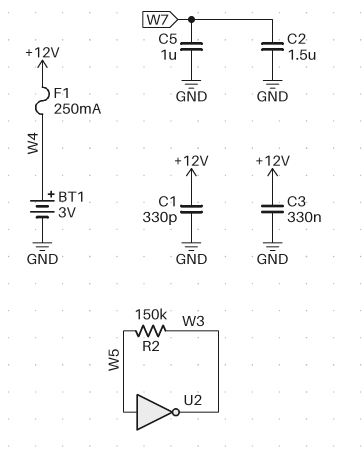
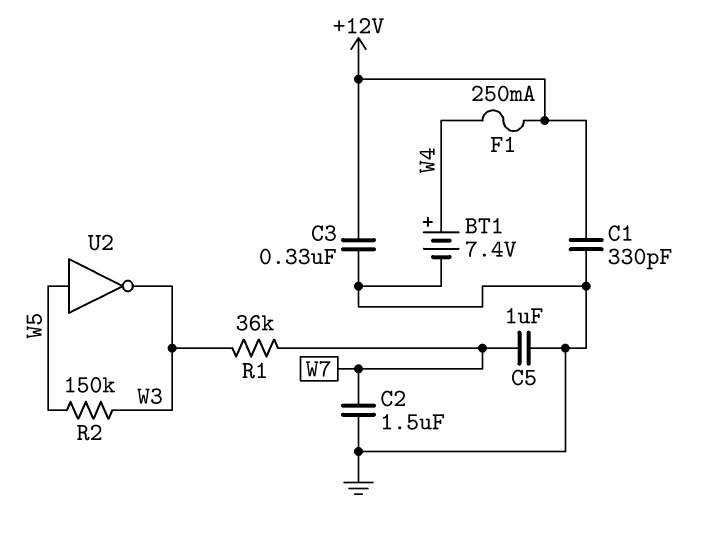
BT1: 3V (plus W4, minus GND) -> 7.4V (plus W4, minus GND)
R1: none -> 36k (W3, W7)

